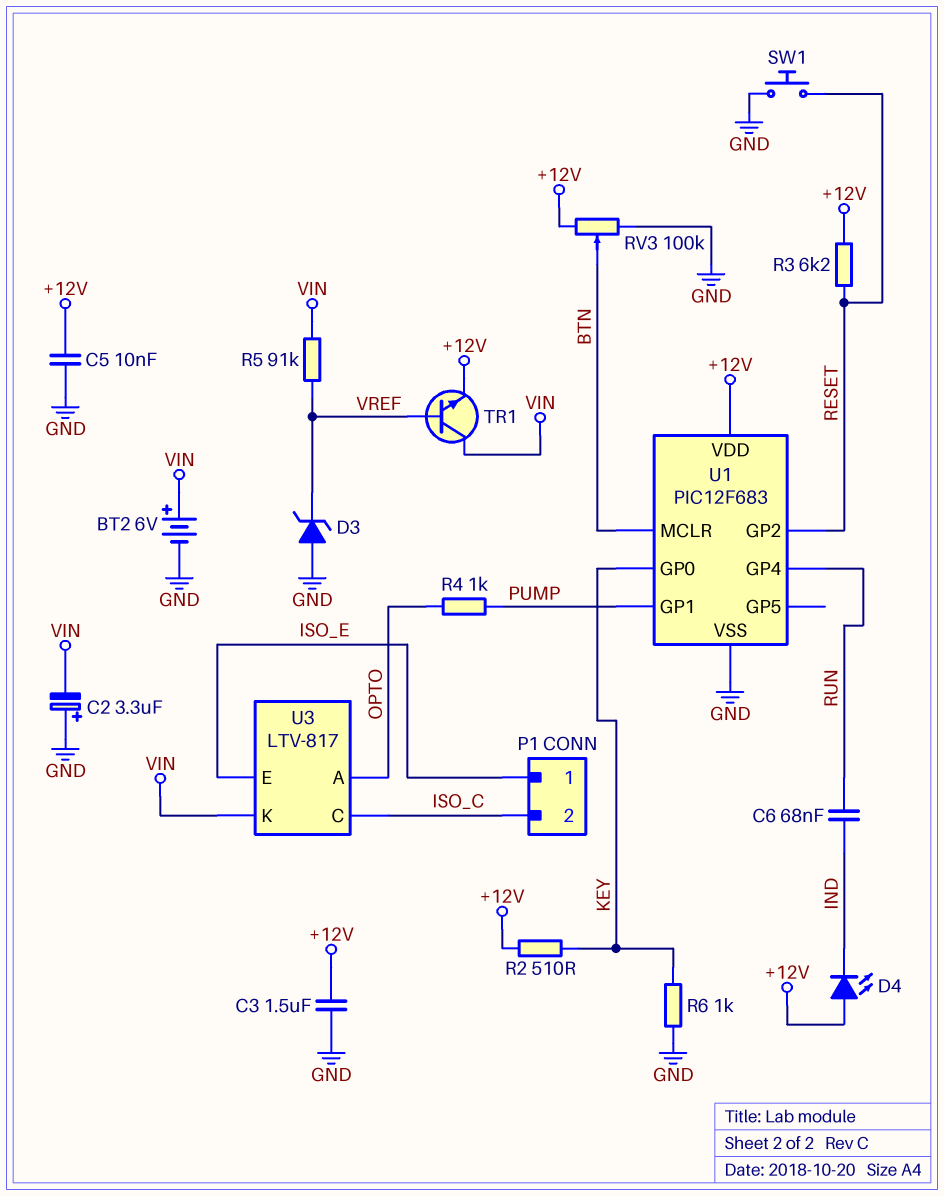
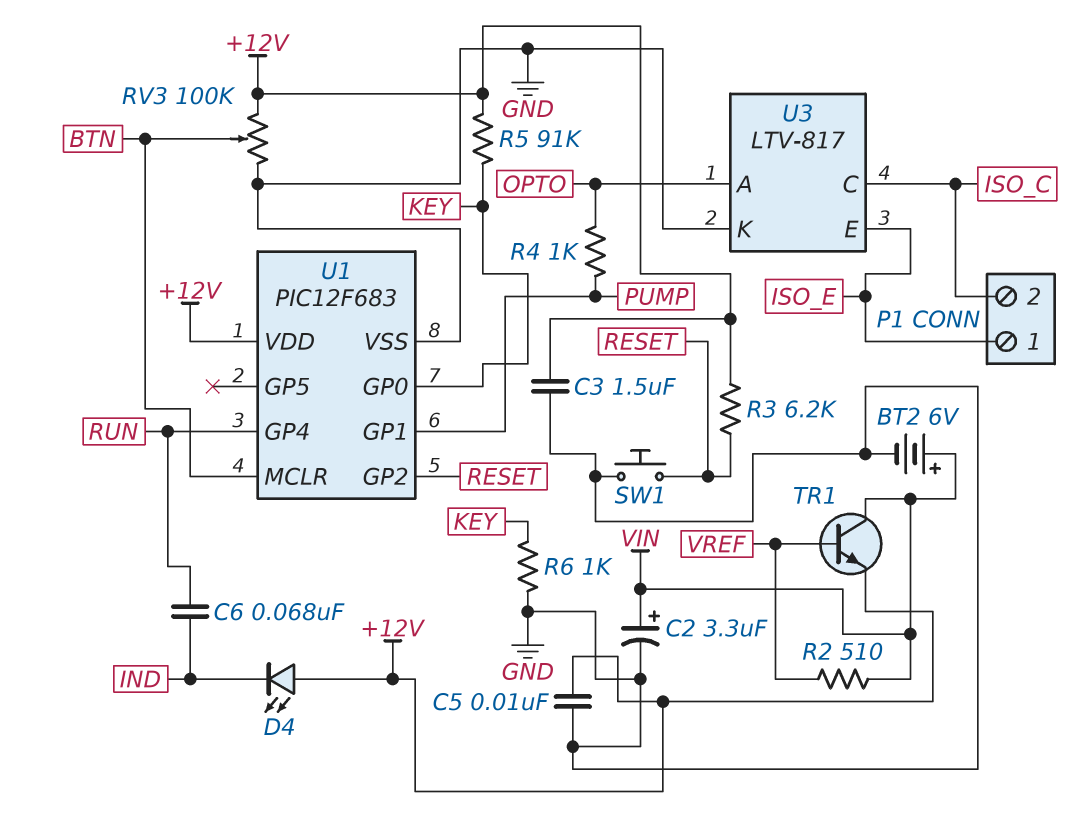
C2: 3.3uF (plus GND, minus VIN) -> 3.3uF (plus VIN, minus GND)
D3: zener (A GND, K VREF) -> none
R2: 510 (+12V, KEY) -> 510 (VIN, VREF)
R5: 91k (VIN, VREF) -> 91k (+12V, KEY)
U3 pin K: VIN -> GND

